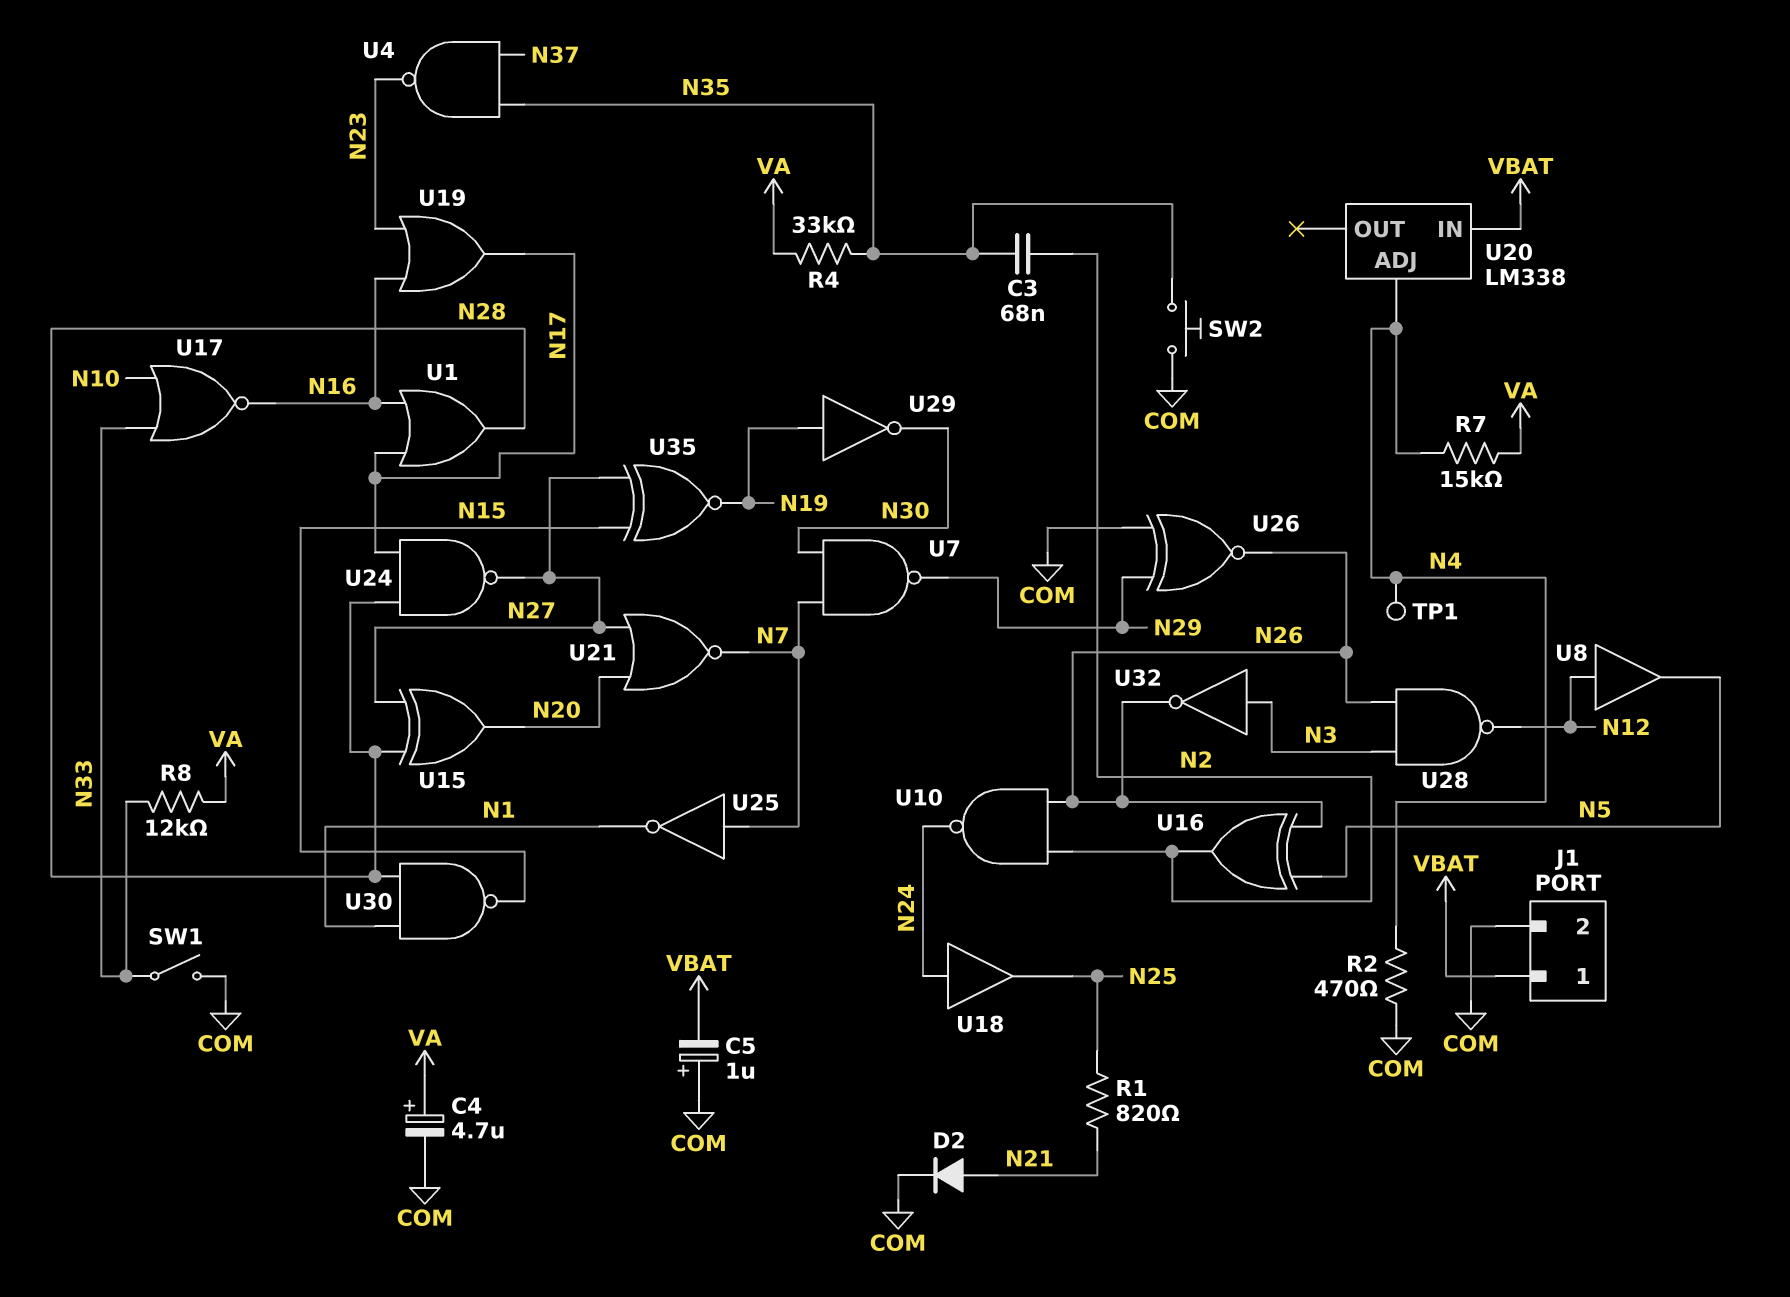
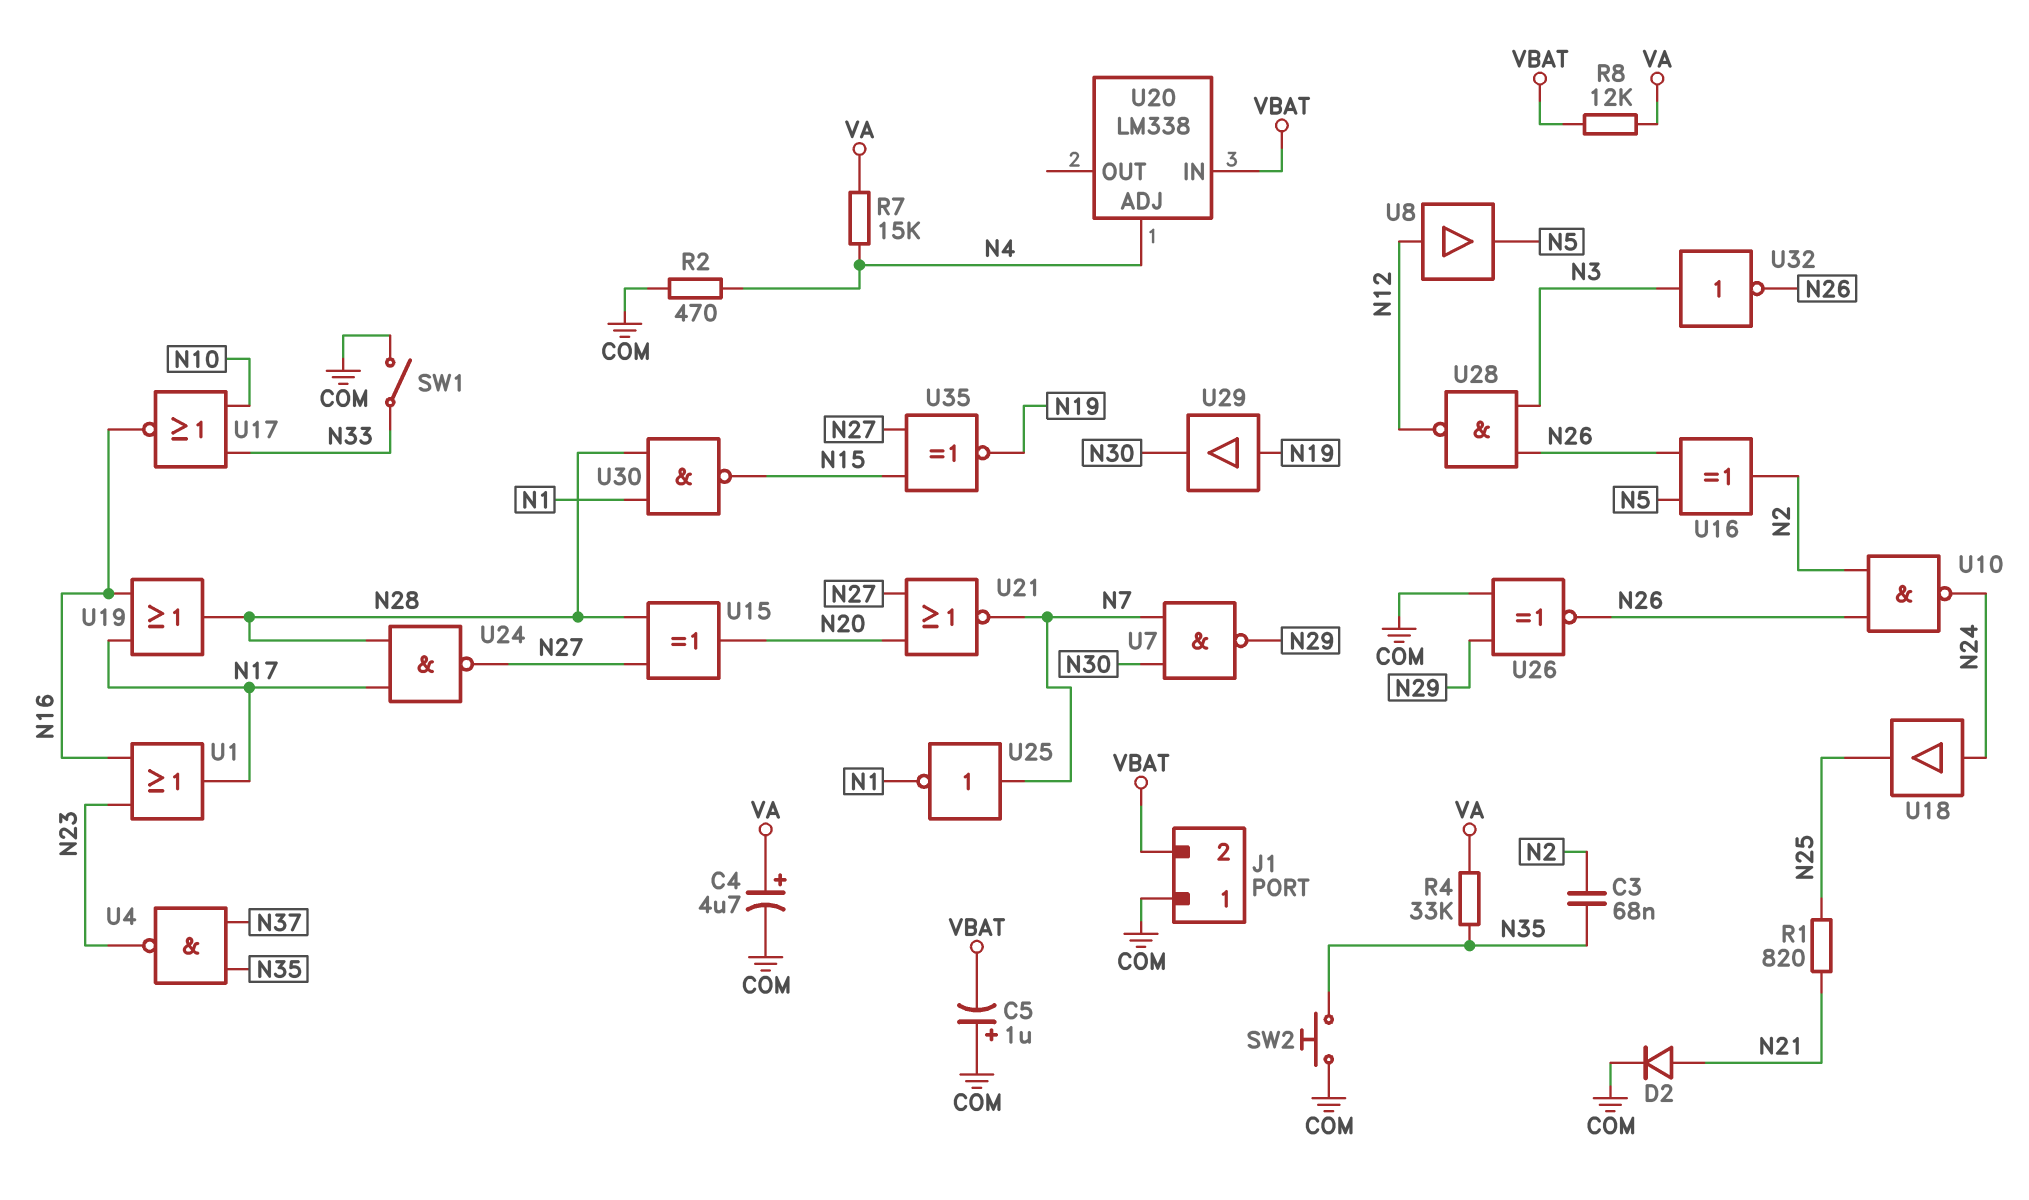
J1 pin 1: VBAT -> COM
J1 pin 2: COM -> VBAT
R8: 12k (N33, VA) -> 12k (VA, VBAT)
TP1: test point (N4) -> none
U1: OR (in N16, in N17, out N28) -> OR (in N16, in N23, out N17)
U19: OR (in N16, in N23, out N17) -> OR (in N16, in N17, out N28)
U29: NOT (in N19, out N30) -> buffer (in N19, out N30)

